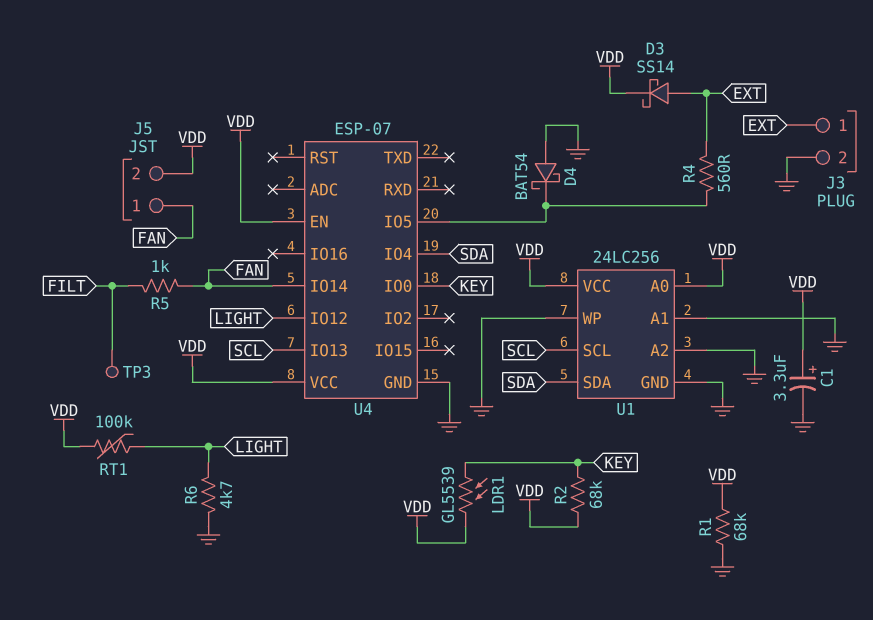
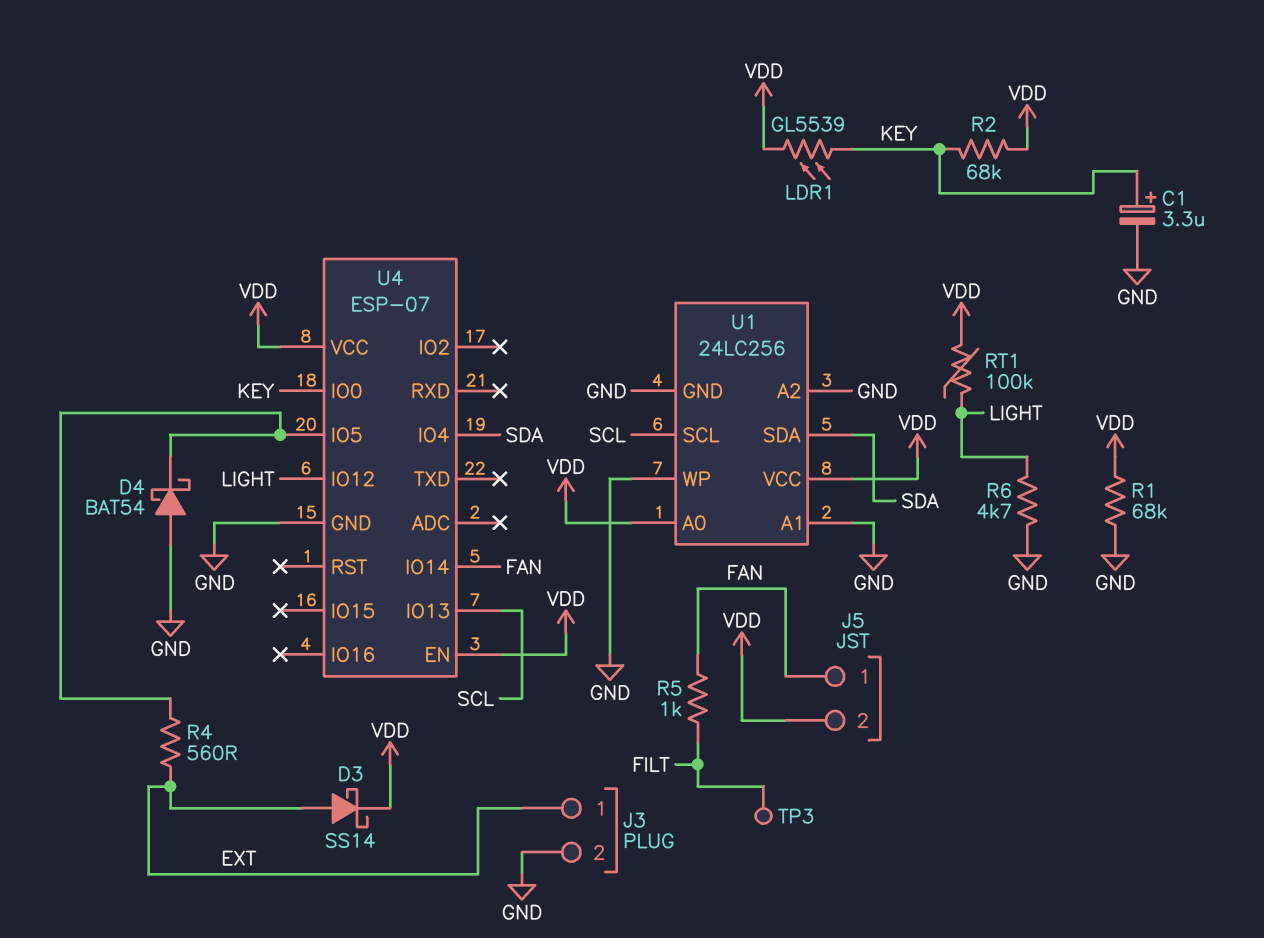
C1: 3.3uF (plus VDD, minus GND) -> 3.3uF (plus KEY, minus GND)

